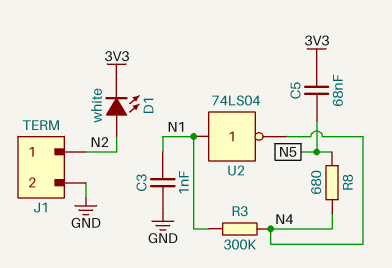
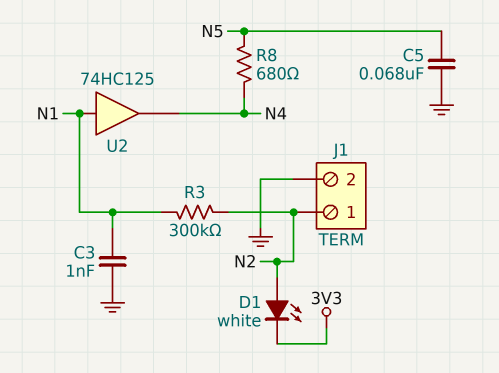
C5: 68nF (3V3, N5) -> 68nF (GND, N5)
R3: 300k (N1, N4) -> 300k (N1, N2)
U2: NOT 74LS04 (in N1, out N4) -> buffer 74HC125 (in N1, out N4)

